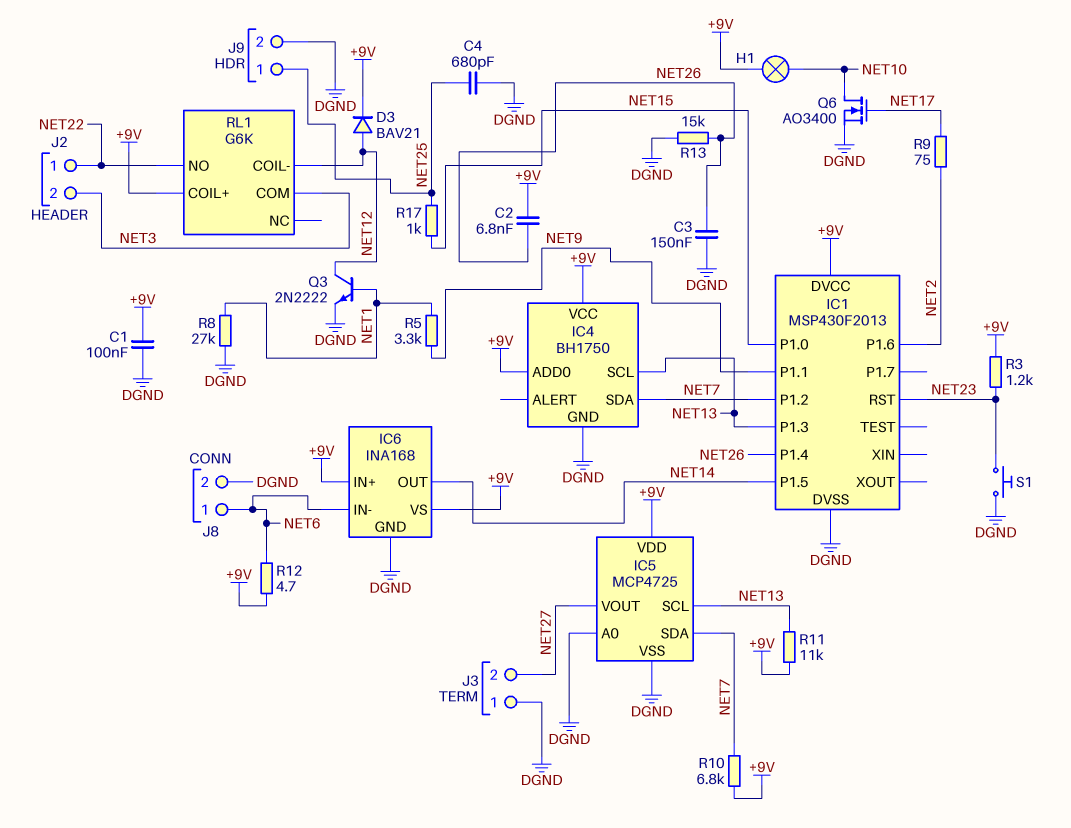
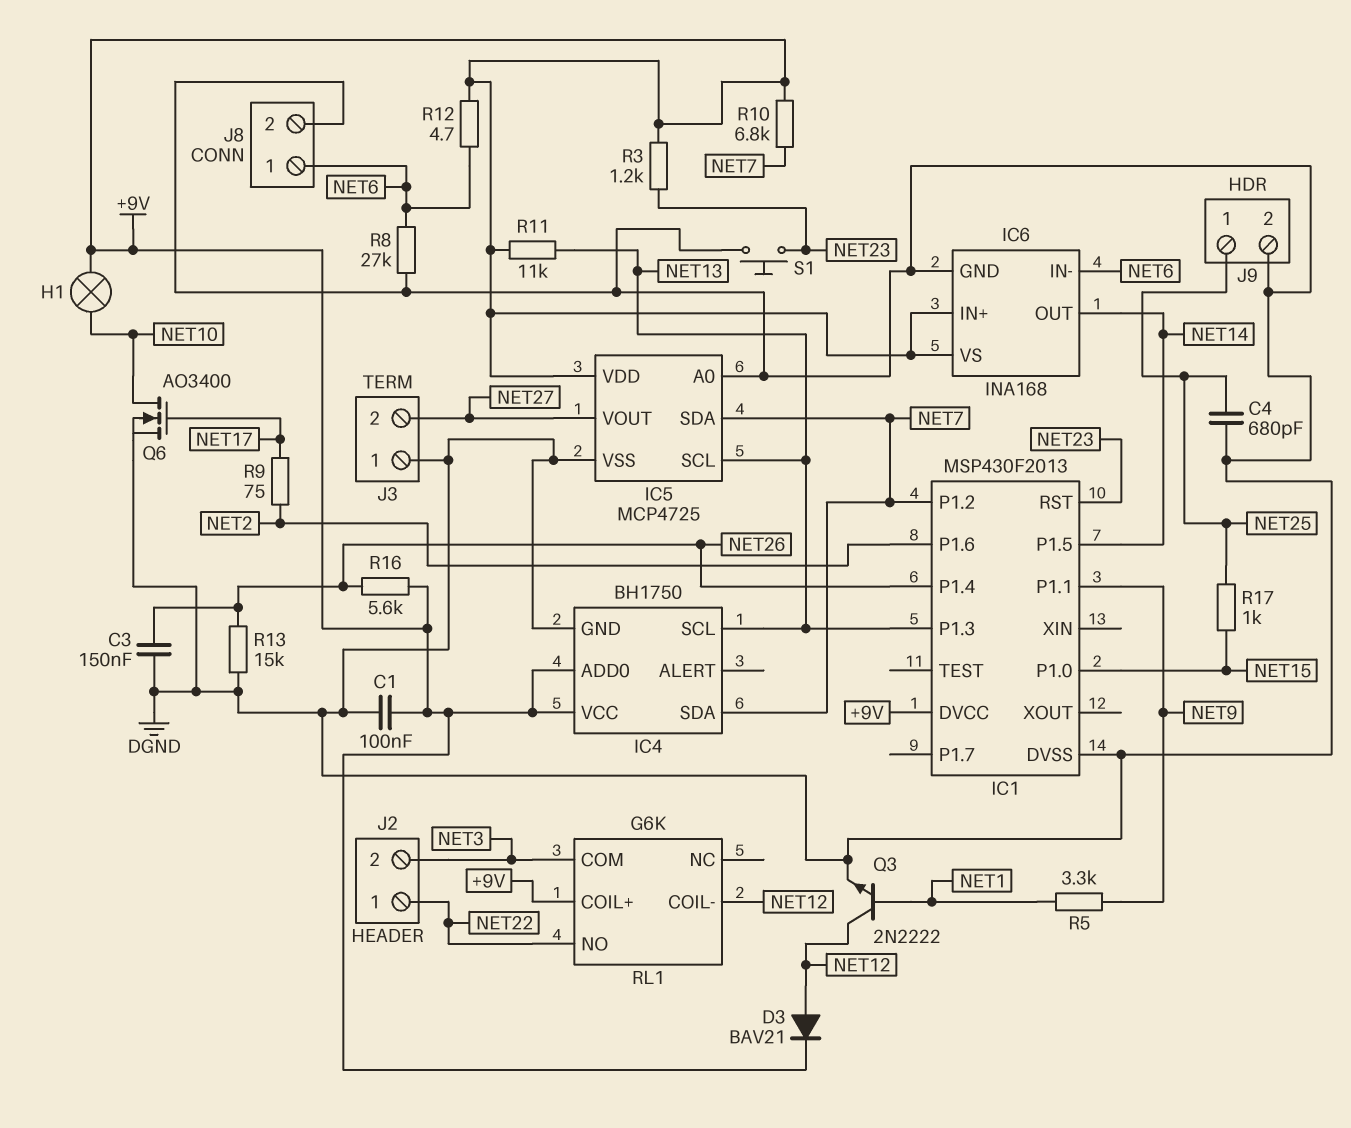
C2: 6.8nF (+9V, NET26) -> none
R8: 27k (DGND, NET1) -> 27k (DGND, NET6)
R16: none -> 5.6k (+9V, NET26)

